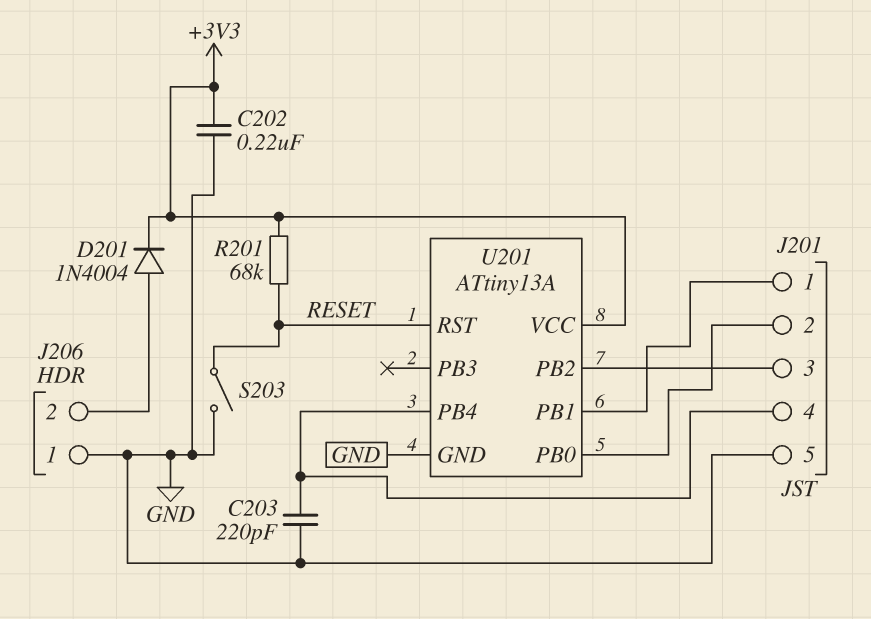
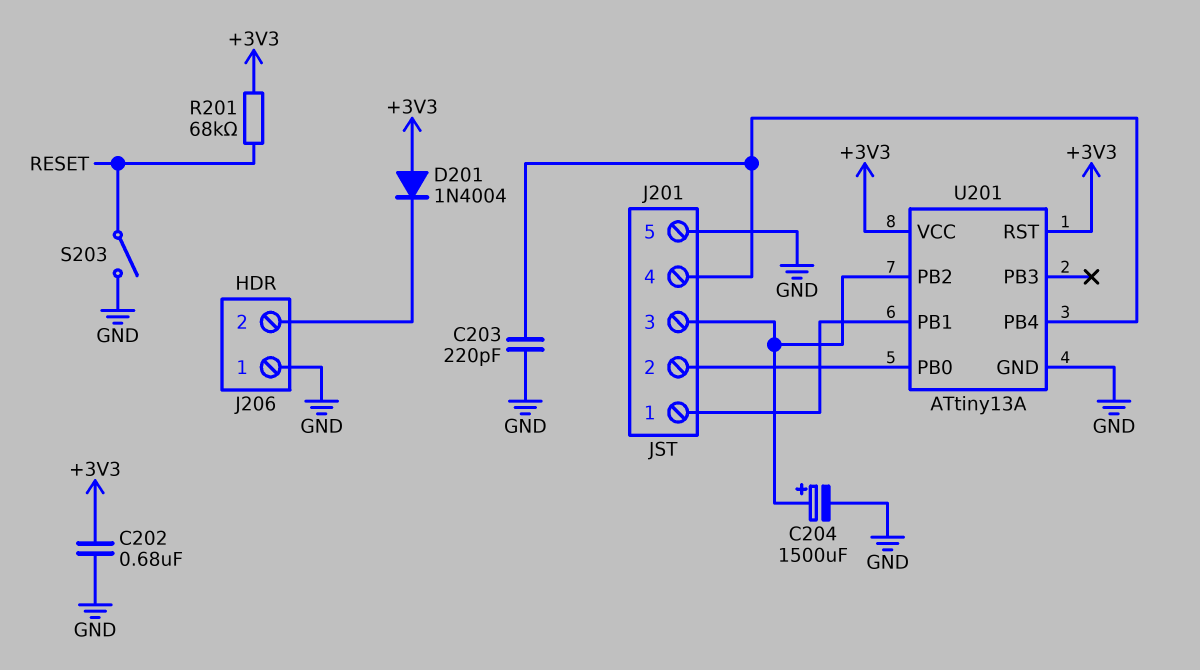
C202: 220nF (+3V3, GND) -> 680nF (+3V3, GND)
C204: none -> 1500uF (plus J201/3, minus GND)
D201: diode 1N4004 (A J206/2, K +3V3) -> diode 1N4004 (A +3V3, K J206/2)
U201 pin RST: RESET -> +3V3

